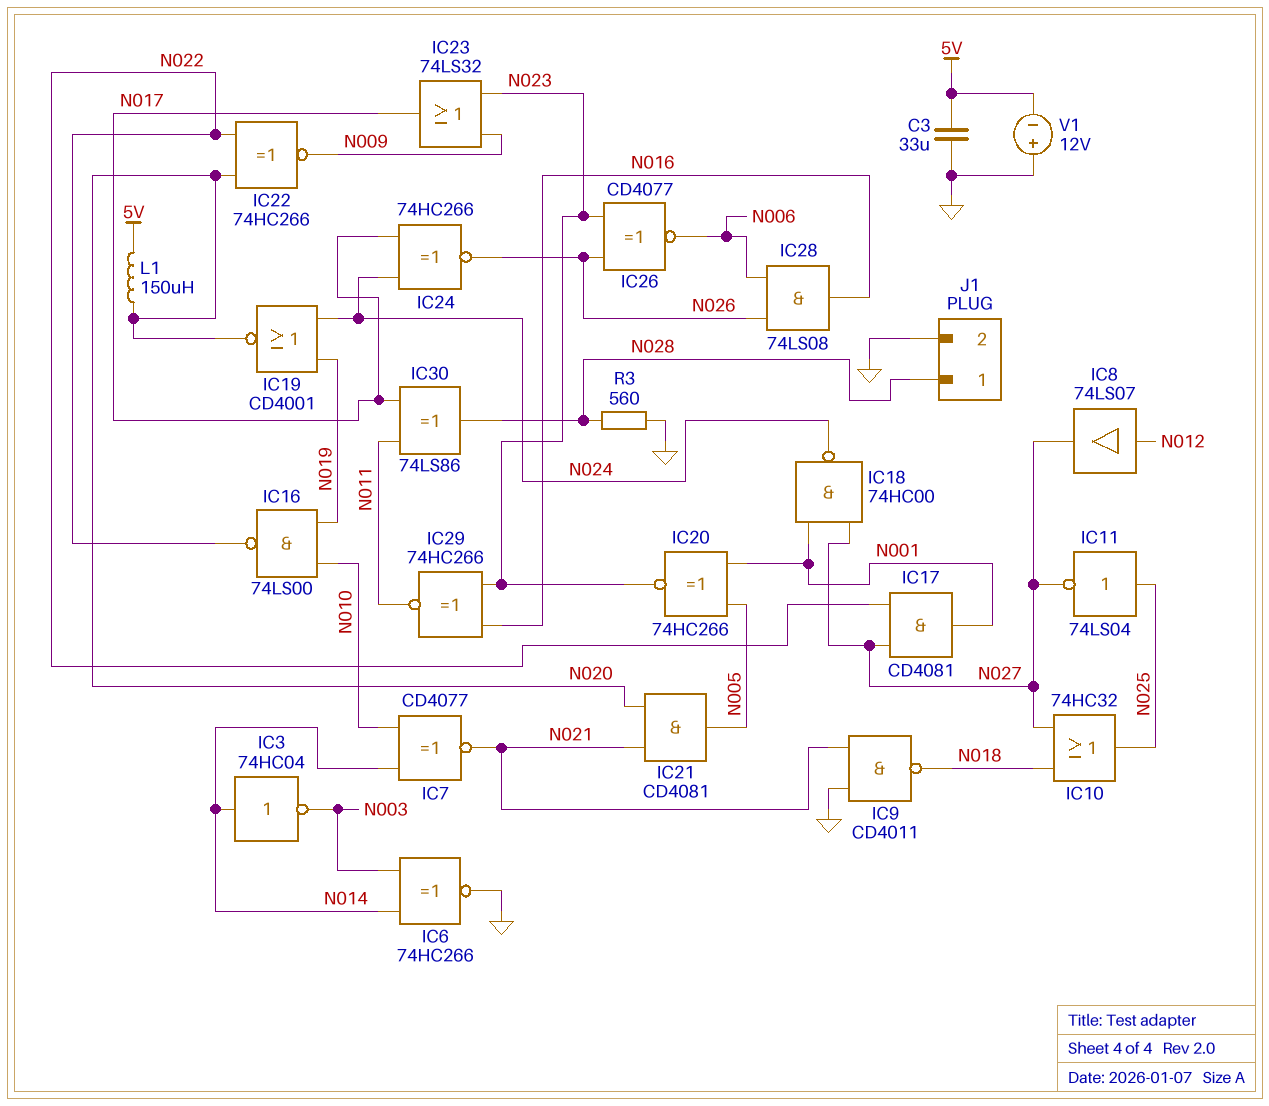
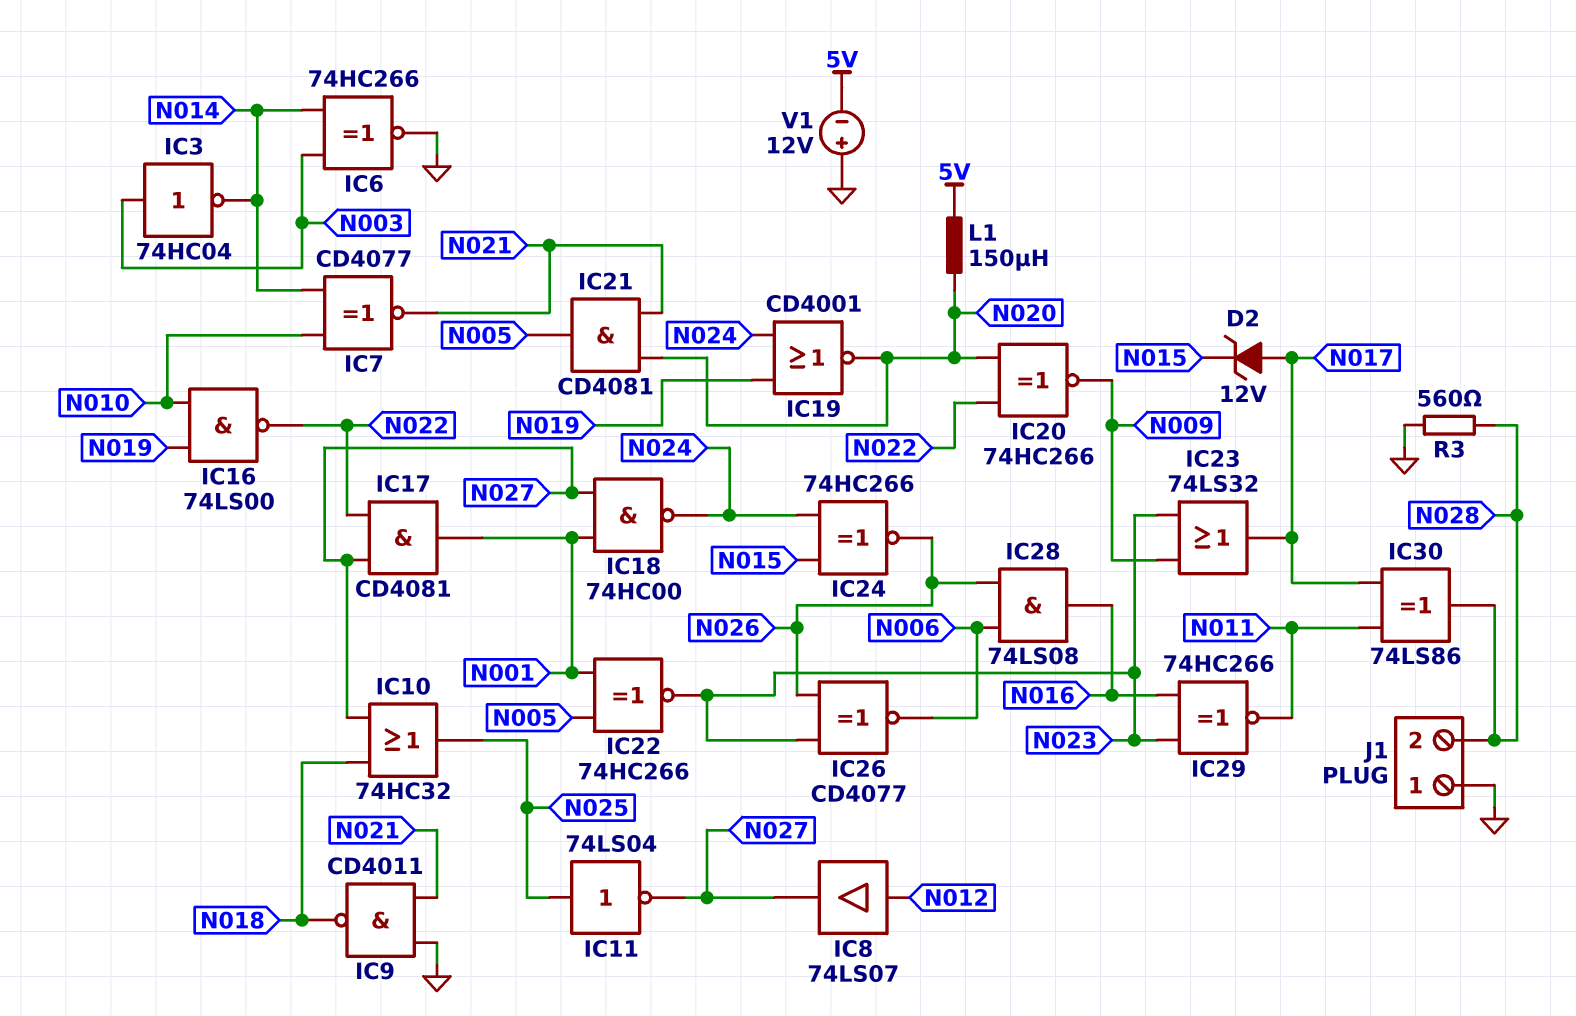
C3: 33uF (5V, GND) -> none
D2: none -> zener 12V (A N017, K N015)
IC3: NOT 74HC04 (in N014, out N003) -> NOT 74HC04 (in N003, out N014)
IC20: XNOR 74HC266 (in N001, in N005, out N023) -> XNOR 74HC266 (in N020, in N022, out N009)
IC22: XNOR 74HC266 (in N020, in N022, out N009) -> XNOR 74HC266 (in N001, in N005, out N023)
IC24: XNOR 74HC266 (in N017, in N024, out N026) -> XNOR 74HC266 (in N015, in N024, out N026)
J1 pin 1: N028 -> GND
J1 pin 2: GND -> N028

